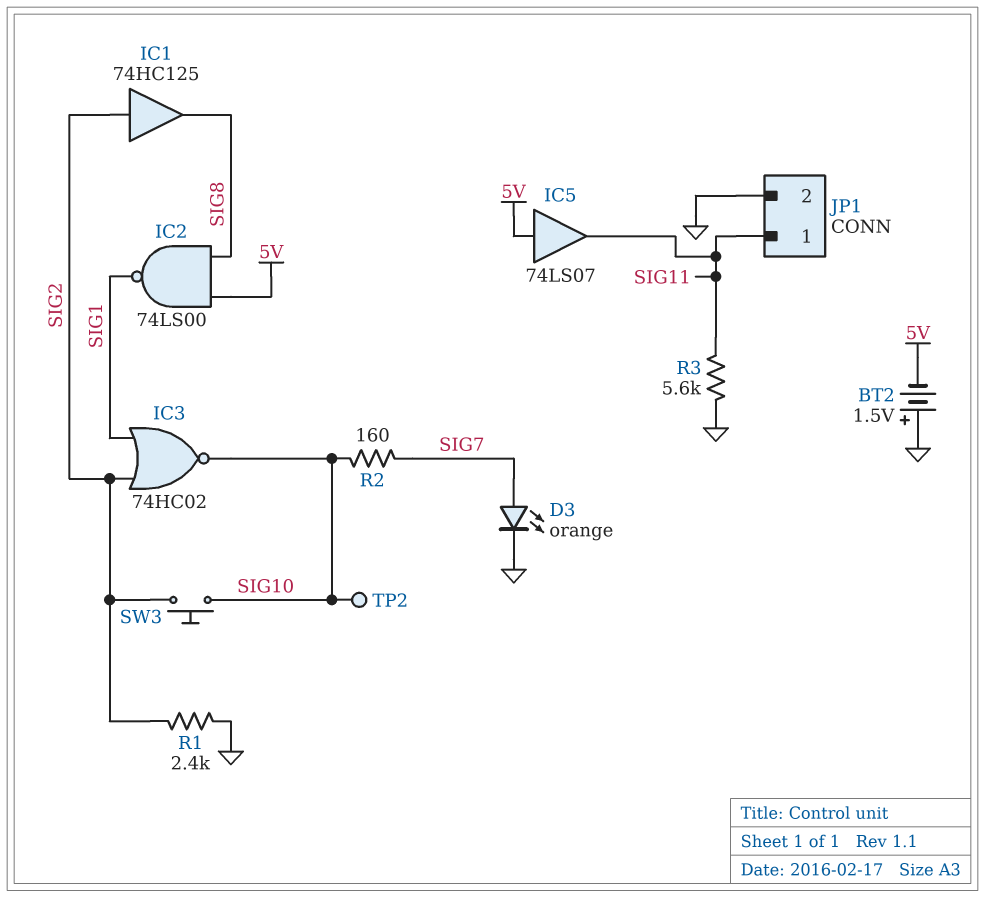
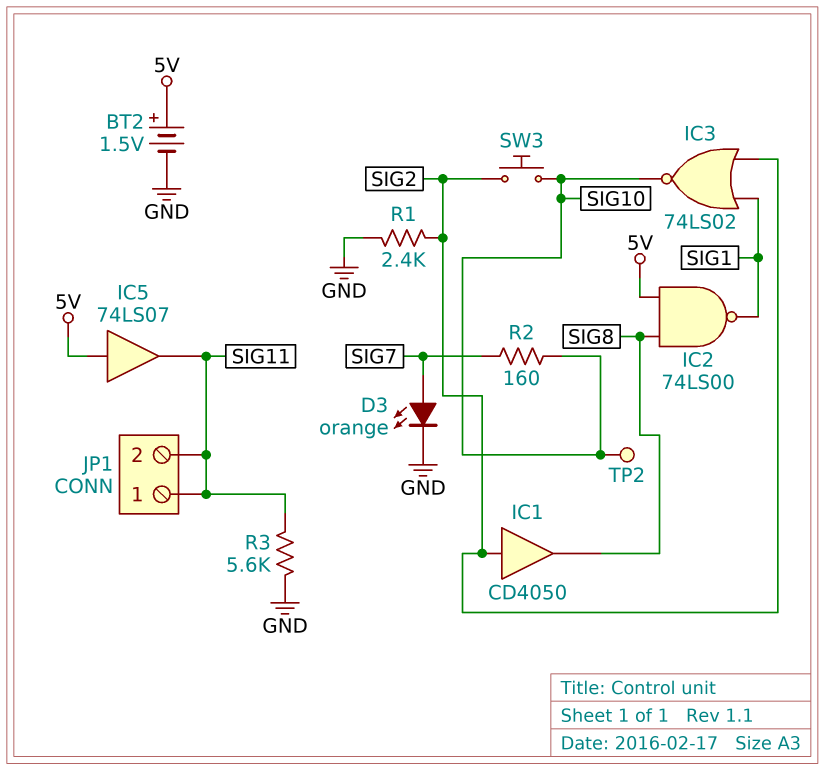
BT2: 1.5V (plus GND, minus 5V) -> 1.5V (plus 5V, minus GND)
IC1: buffer 74HC125 (in SIG2, out SIG8) -> buffer CD4050 (in SIG2, out SIG8)
IC3: NOR 74HC02 (in SIG1, in SIG2, out SIG10) -> NOR 74LS02 (in SIG1, in SIG2, out SIG10)
JP1 pin 2: GND -> SIG11

